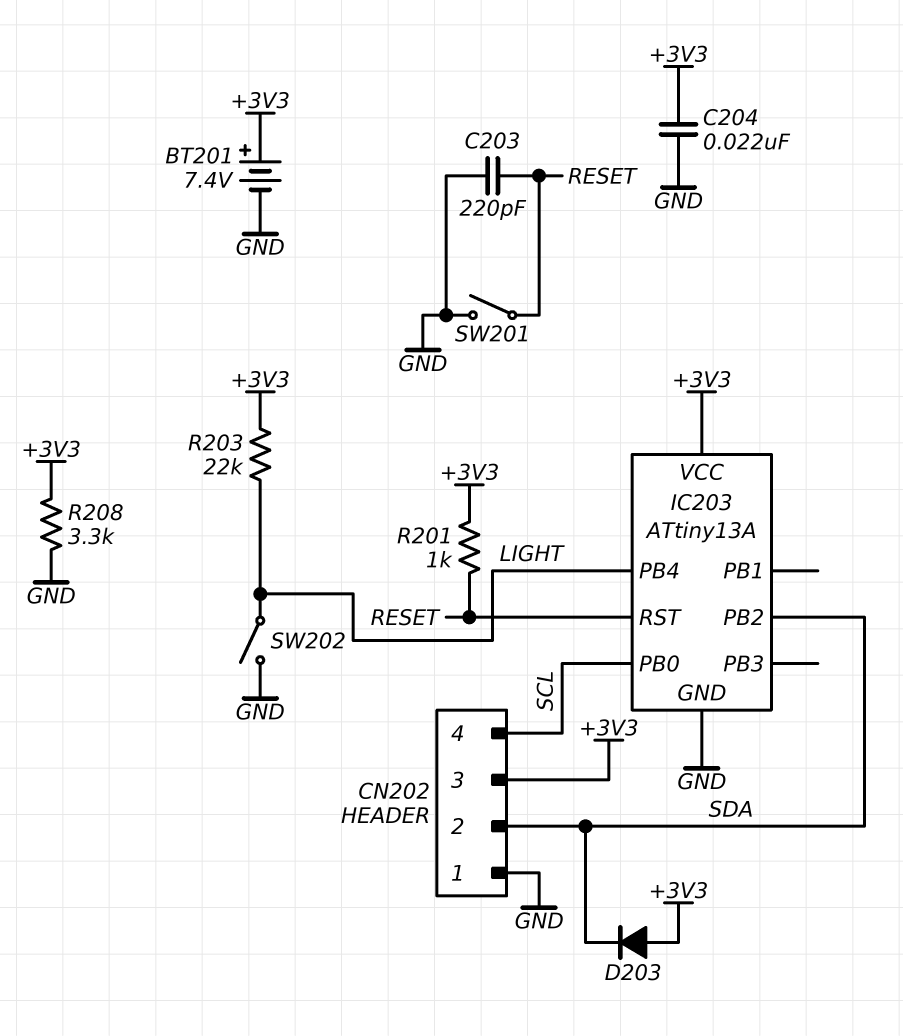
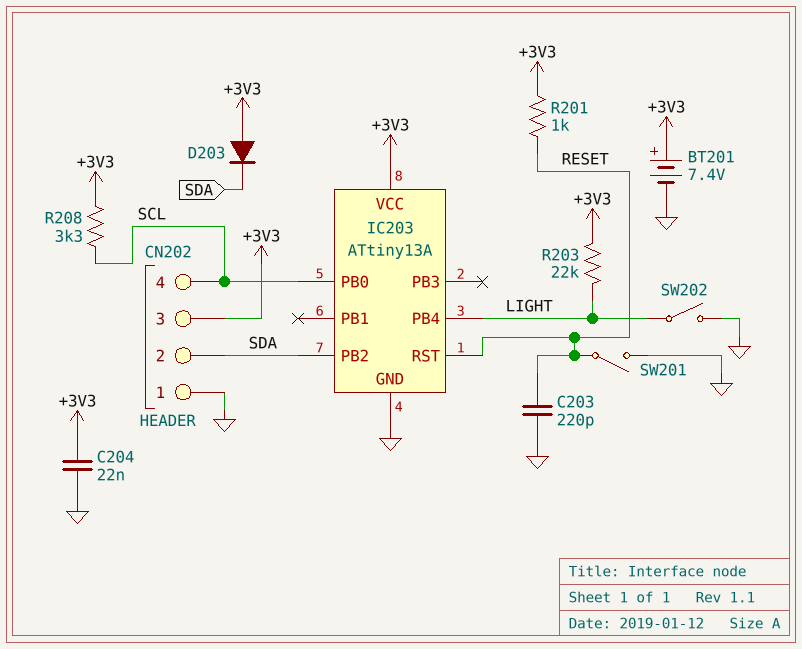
R208: 3.3k (+3V3, GND) -> 3.3k (+3V3, SCL)

